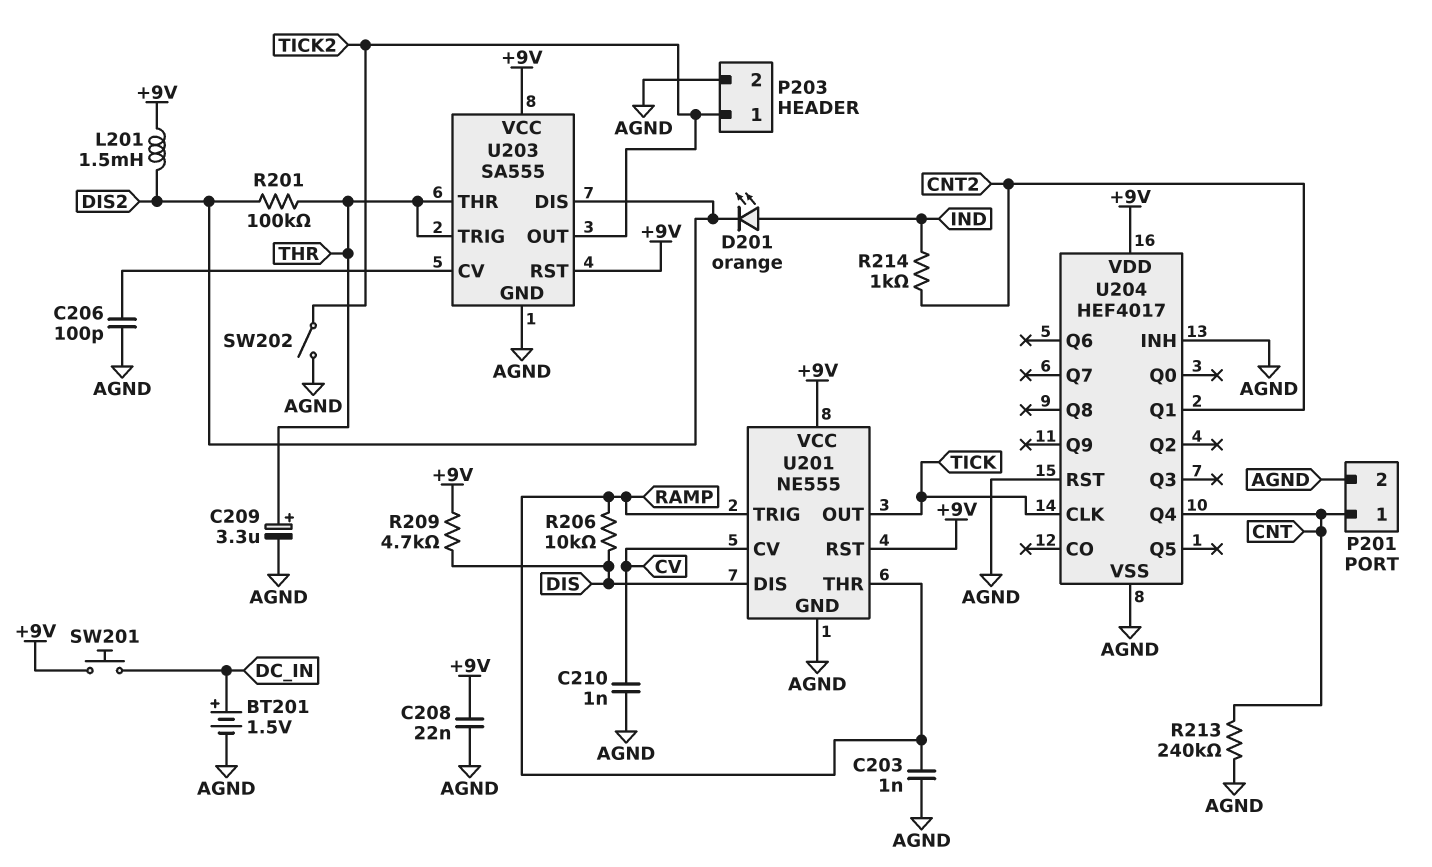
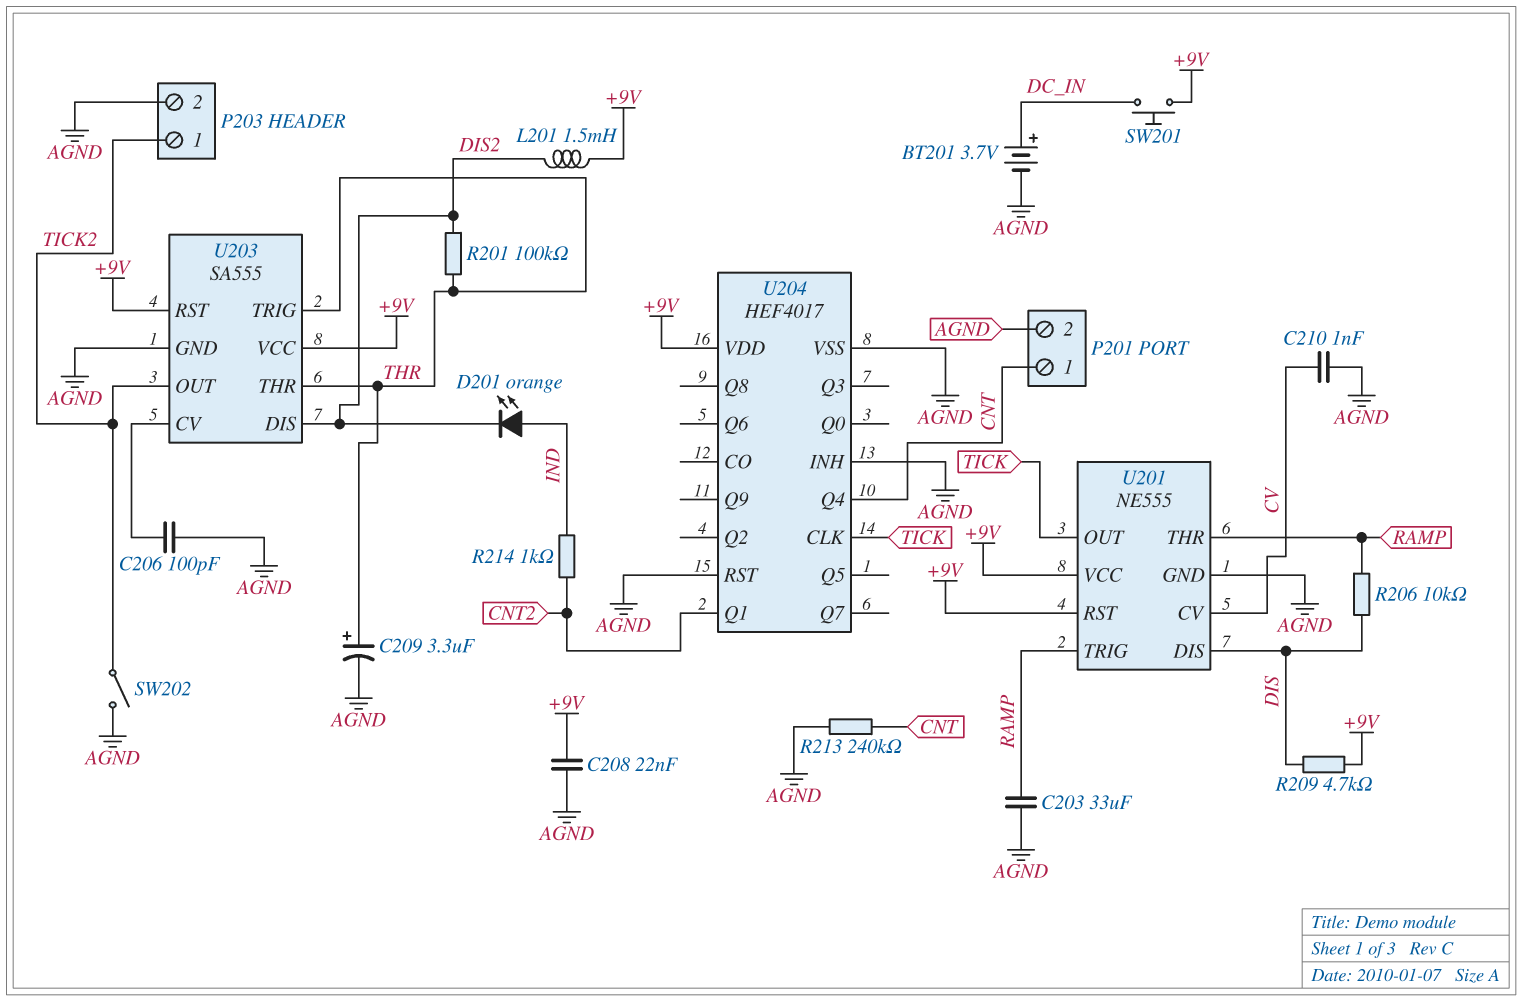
BT201: 1.5V (plus DC_IN, minus AGND) -> 3.7V (plus DC_IN, minus AGND)
C203: 1nF (AGND, RAMP) -> 33uF (AGND, RAMP)

